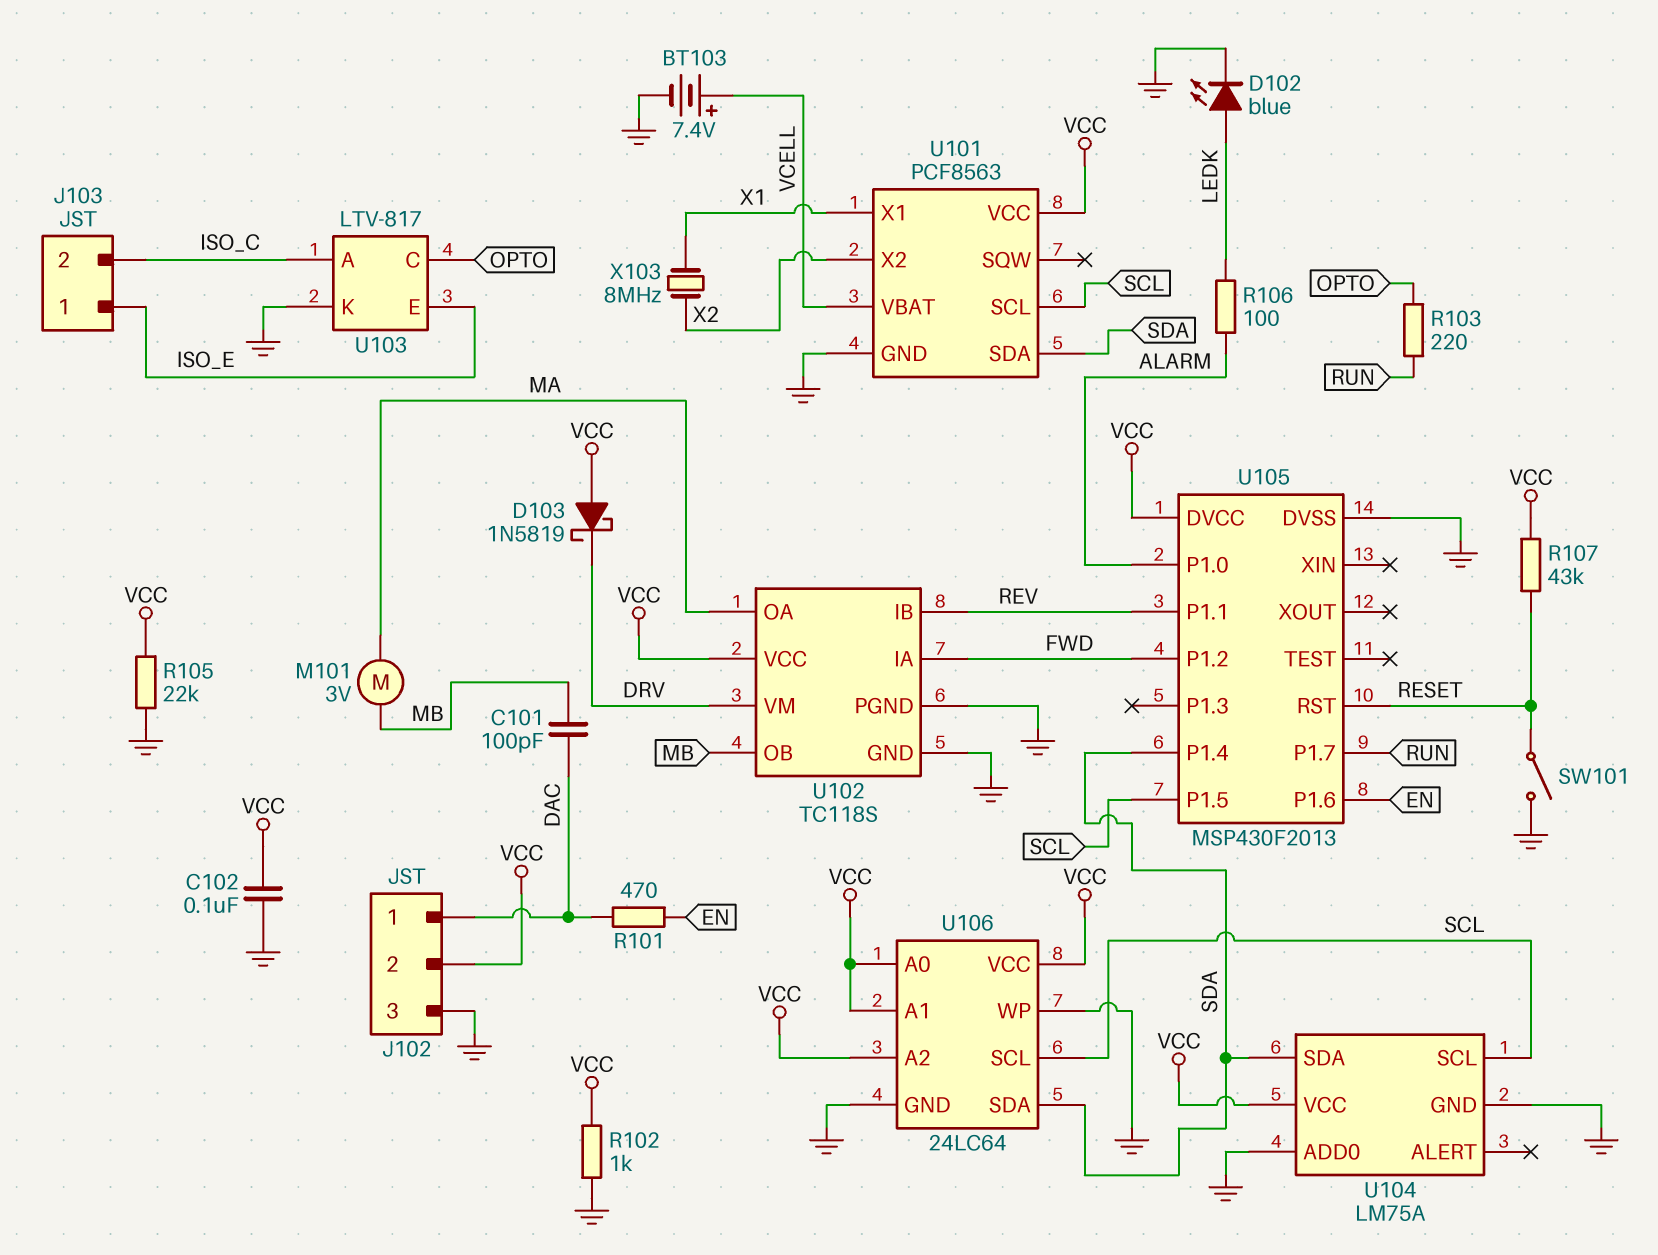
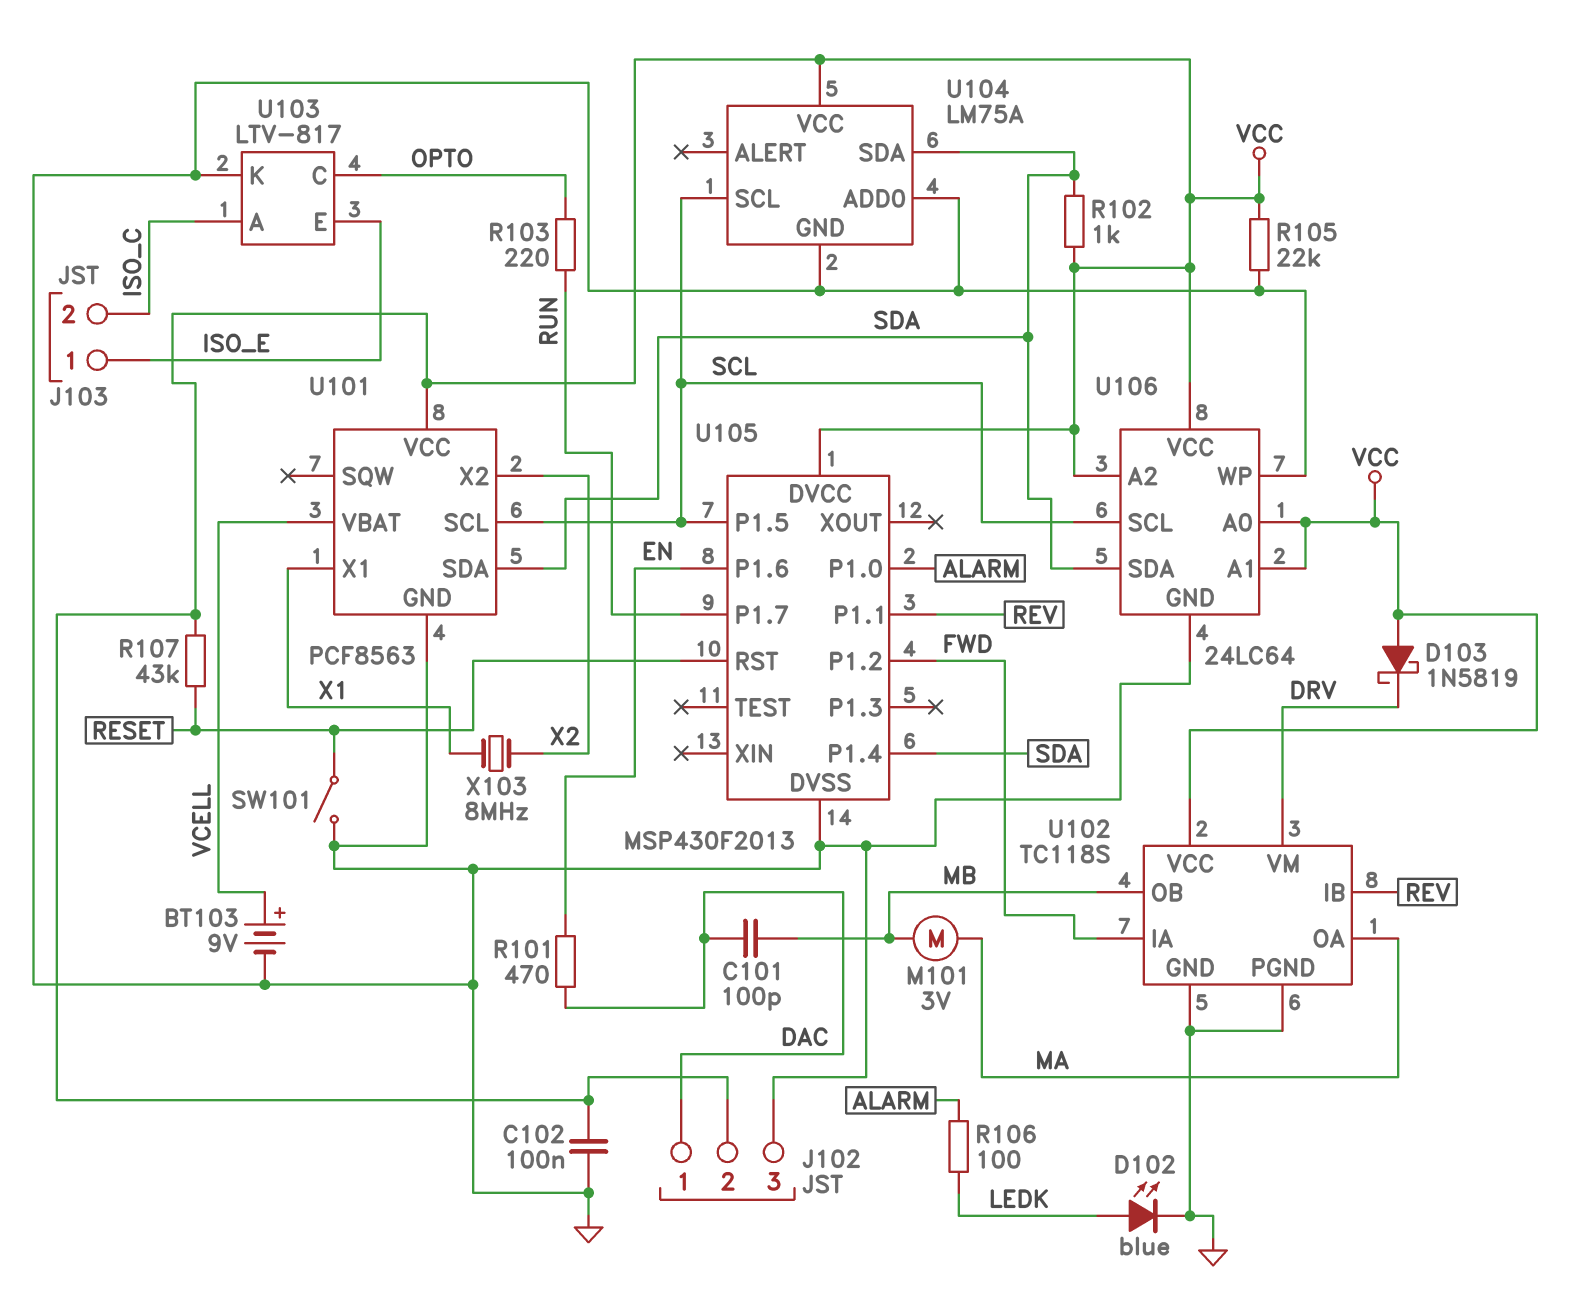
BT103: 7.4V (plus VCELL, minus GND) -> 9V (plus VCELL, minus GND)
R102: 1k (GND, VCC) -> 1k (SDA, VCC)

